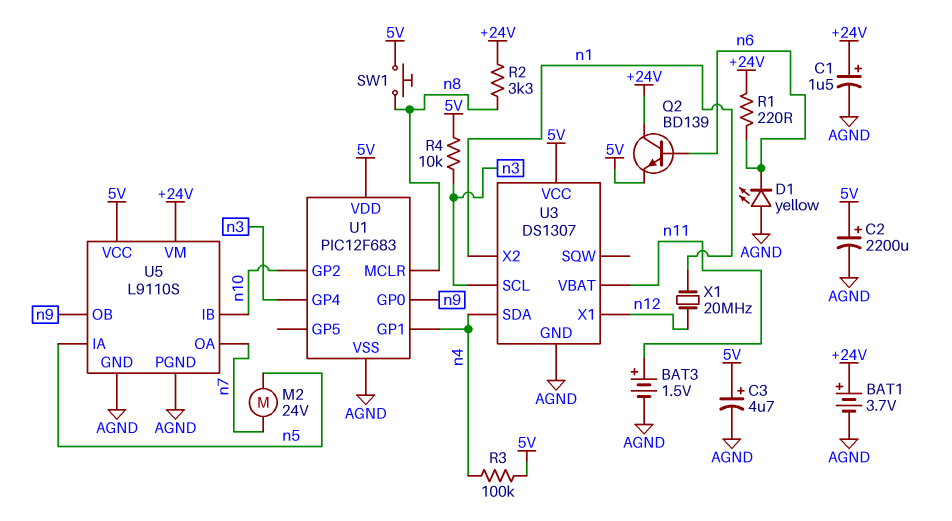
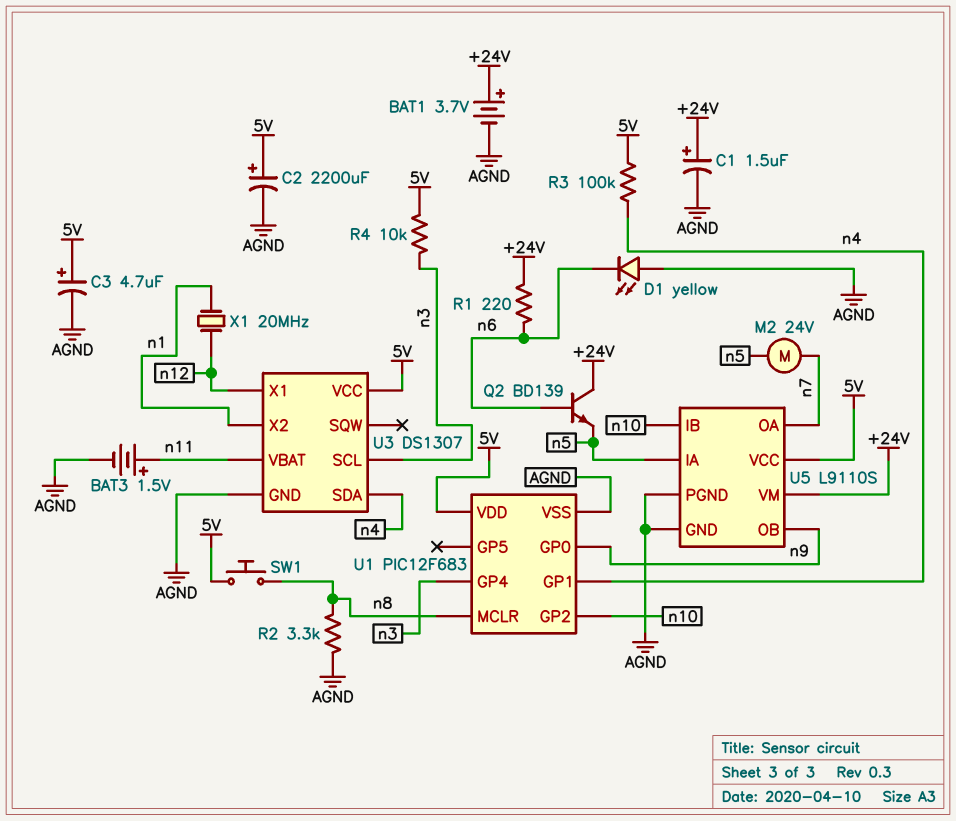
Q2: NPN BD139 (B n6, C +24V, E 5V) -> NPN BD139 (B n6, C +24V, E n5)
R2: 3.3k (+24V, n8) -> 3.3k (AGND, n8)

